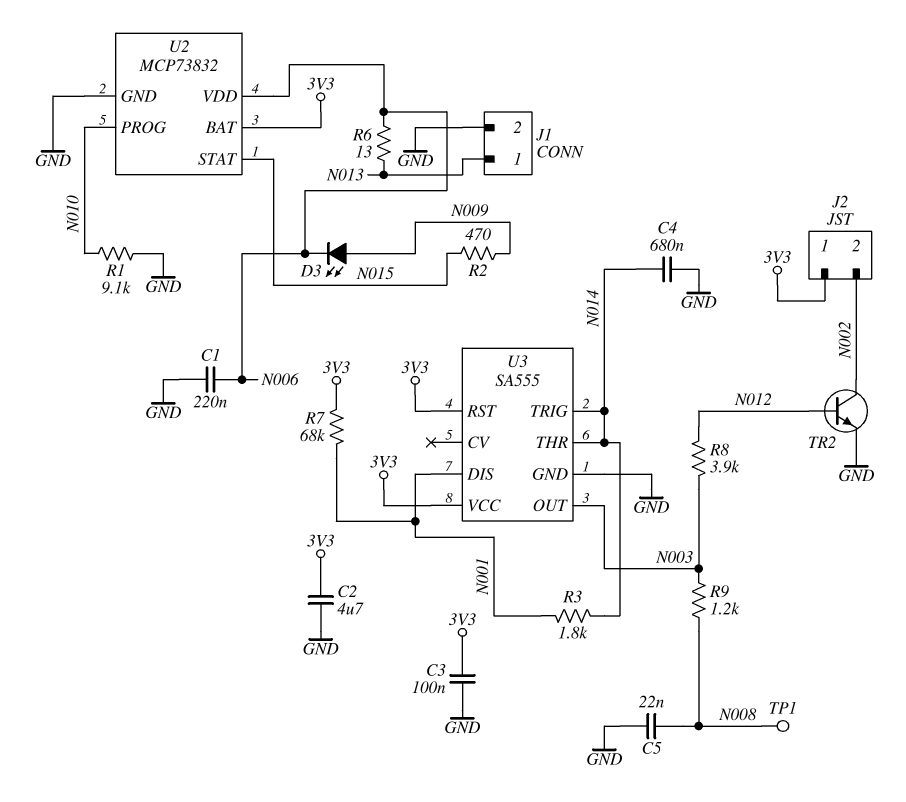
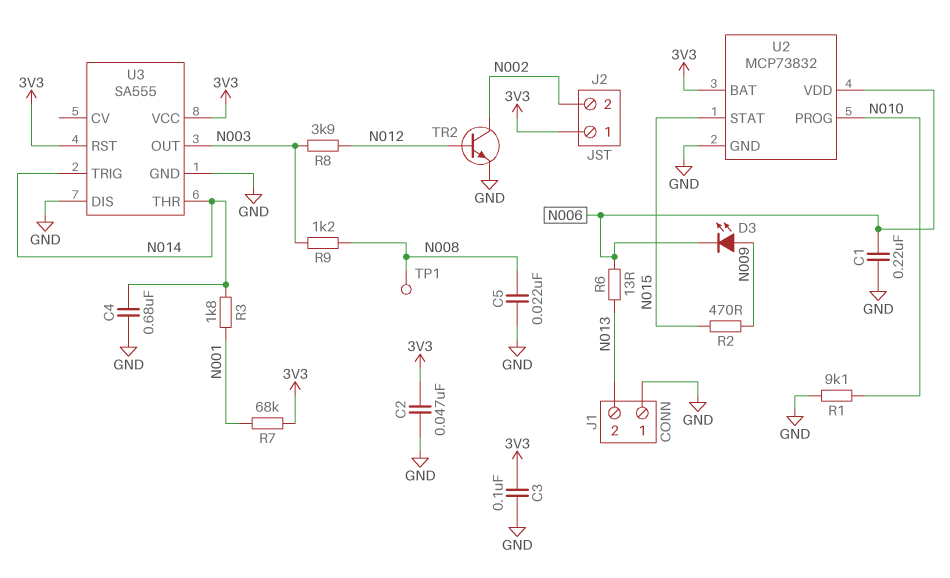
C2: 4.7uF (3V3, GND) -> 47nF (3V3, GND)
J1 pin 1: N013 -> GND
J1 pin 2: GND -> N013
U3 pin DIS: N001 -> GND

